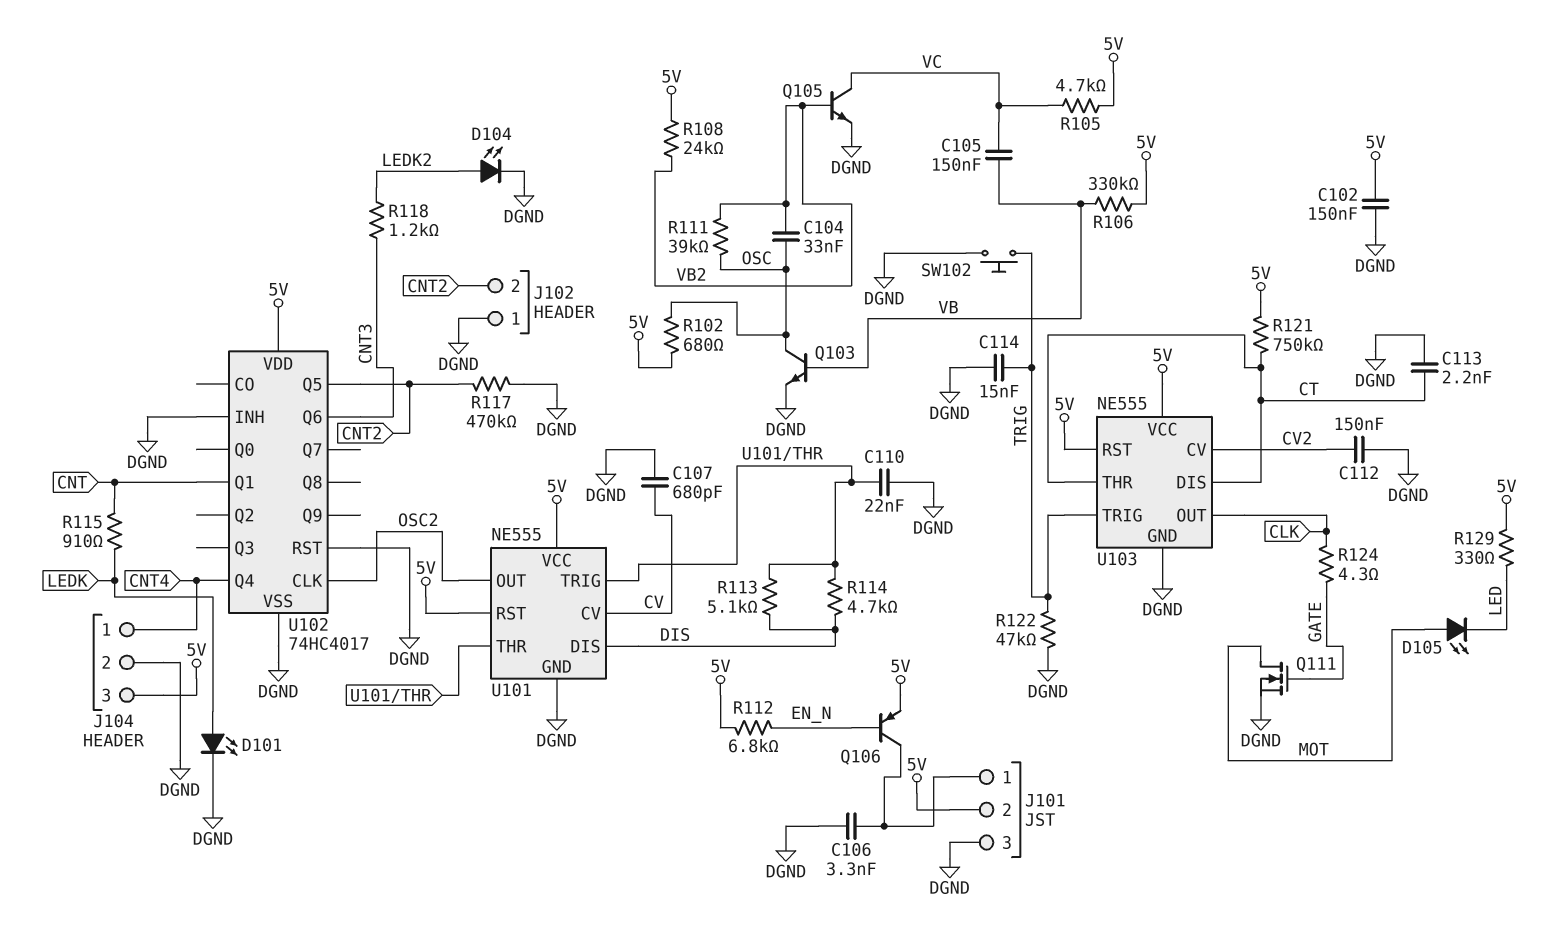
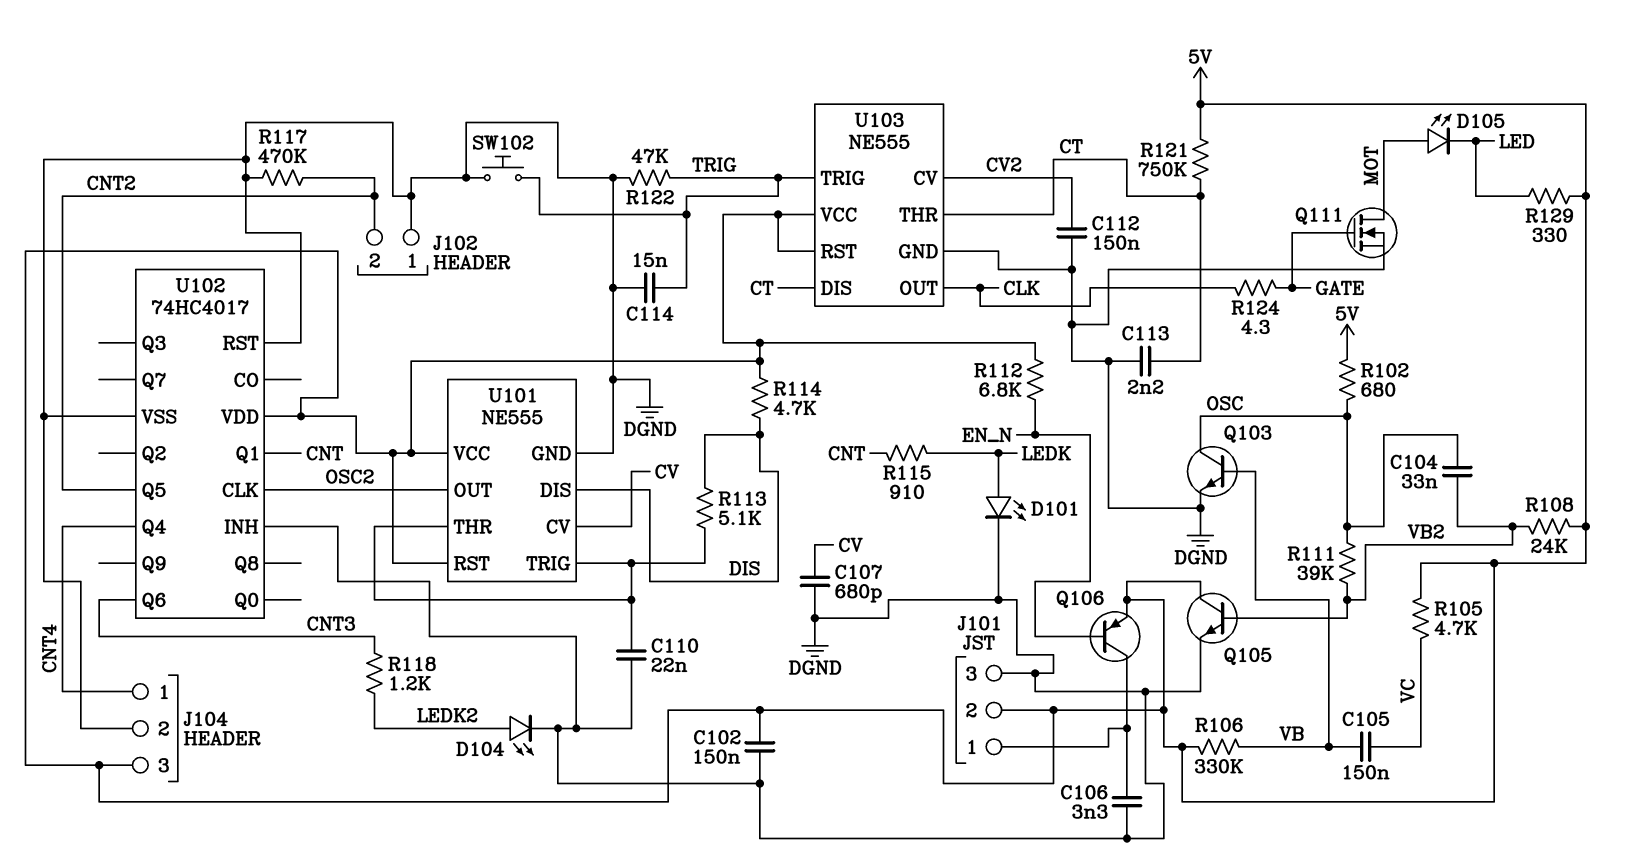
Q105: NPN (B VB2, C VC, E DGND) -> NPN (B VB2, C 5V, E DGND)
R114: 4.7k (DIS, U101/THR) -> 4.7k (5V, DIS)

